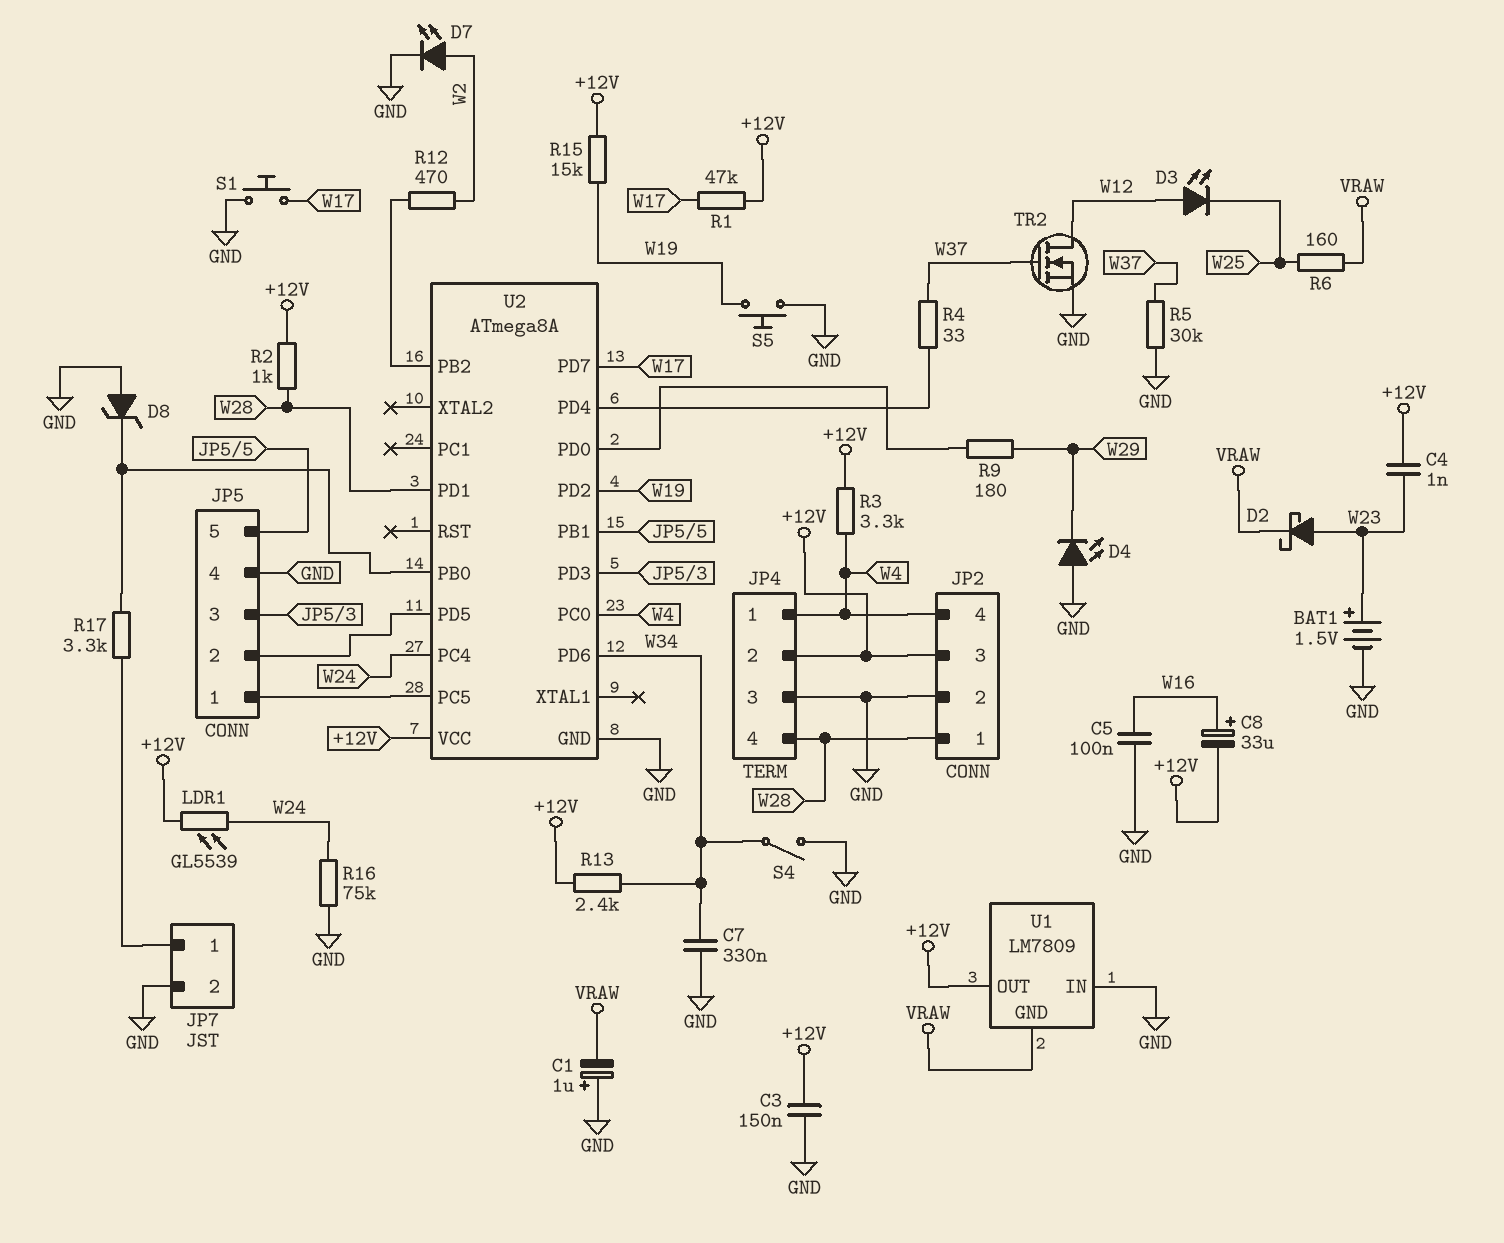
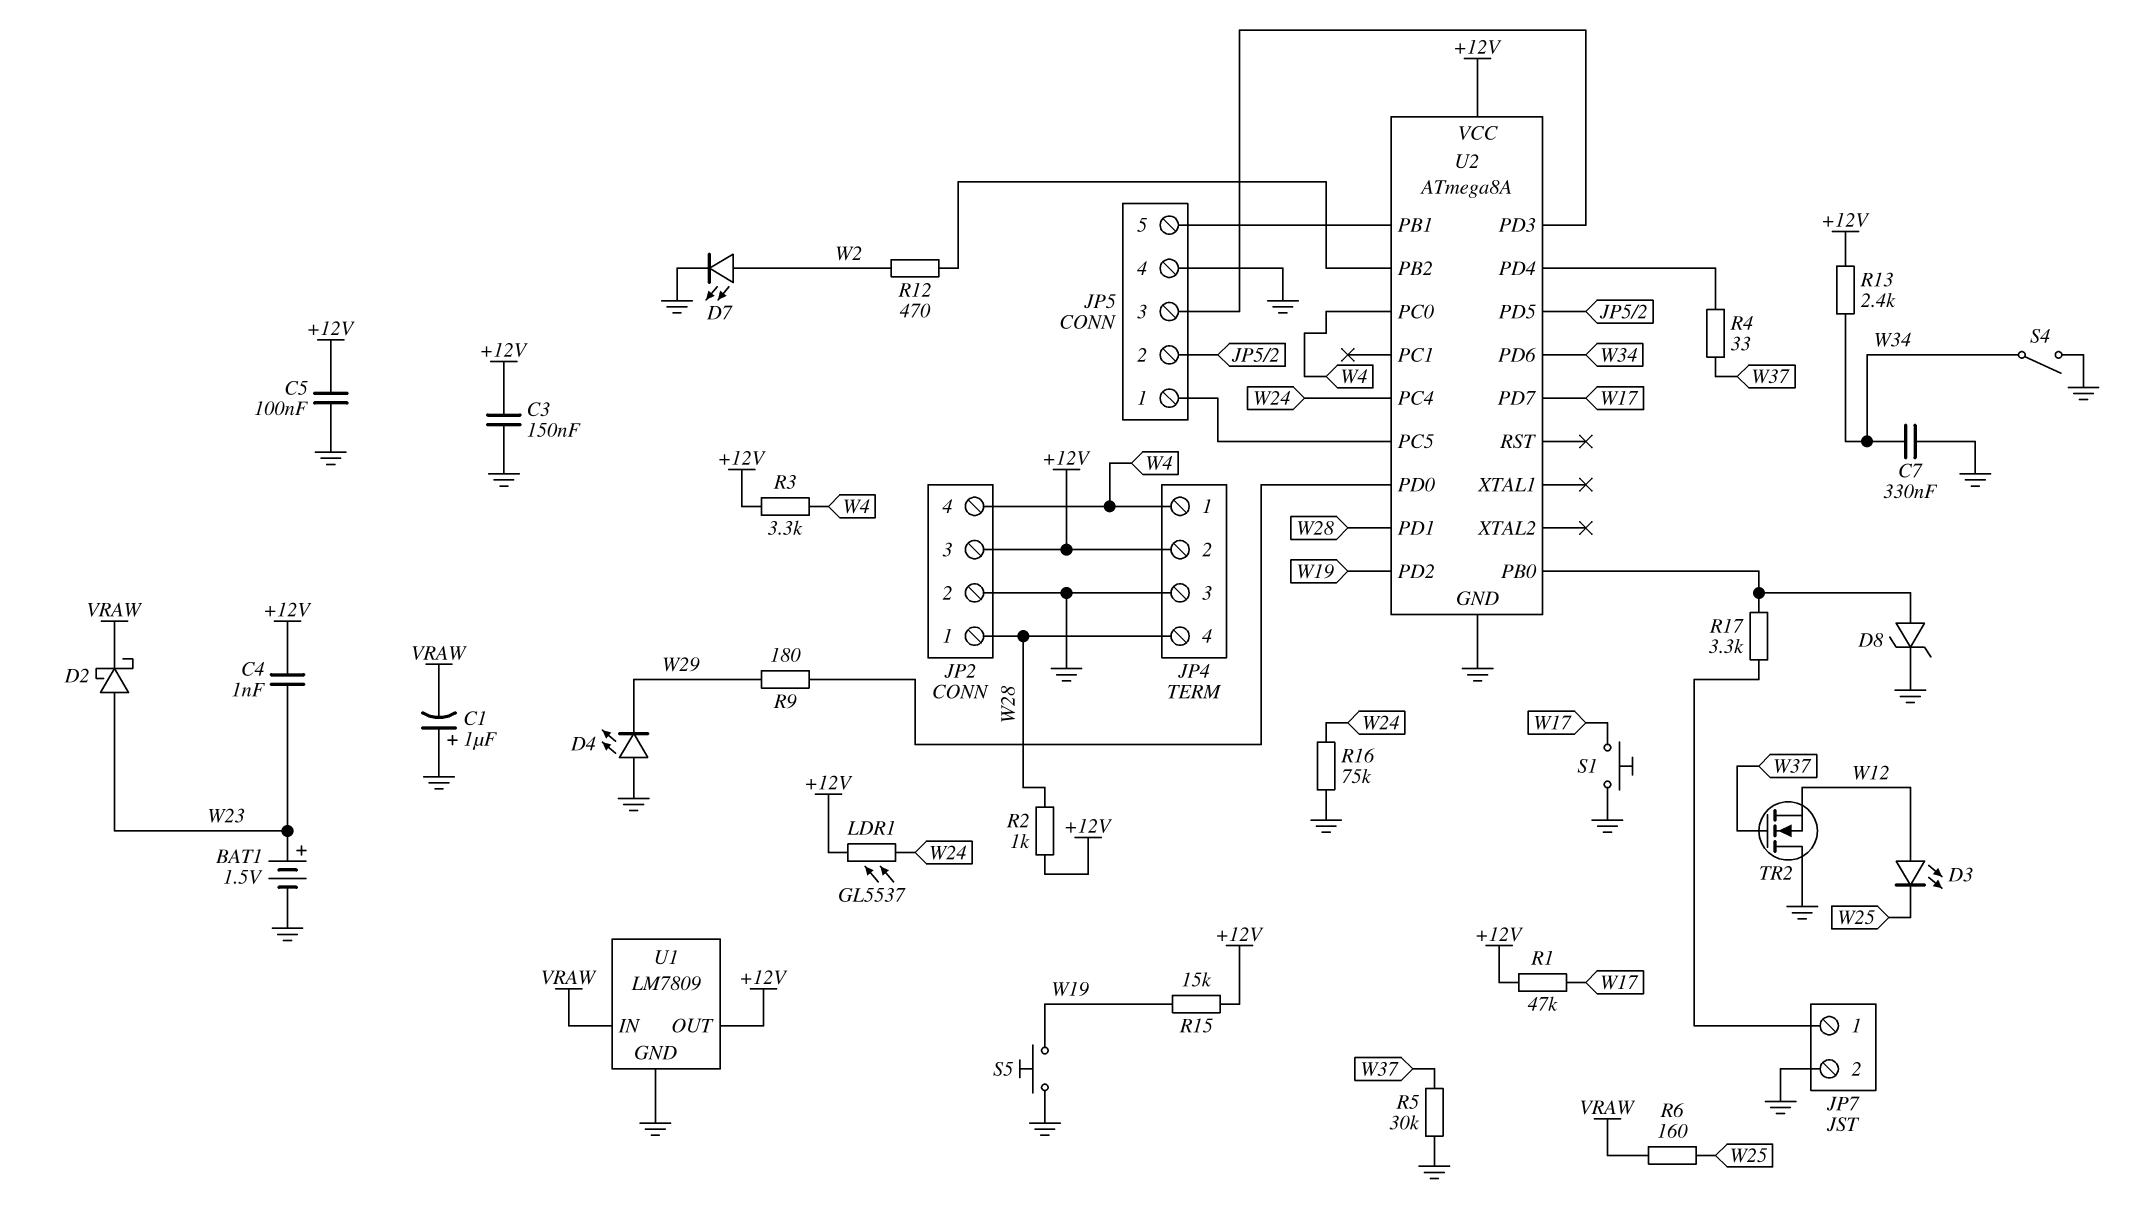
C5: 100nF (GND, W16) -> 100nF (+12V, GND)
C8: 33uF (plus W16, minus +12V) -> none
D8: zener (A GND, K U2/PB0) -> zener (A U2/PB0, K GND)
LDR1: GL5539 (+12V, W24) -> GL5537 (+12V, W24)
TR2: NMOS (G W37, D W12, S GND) -> NMOS (G W37, D GND, S W12)
U1 pin GND: VRAW -> GND
U1 pin IN: GND -> VRAW

